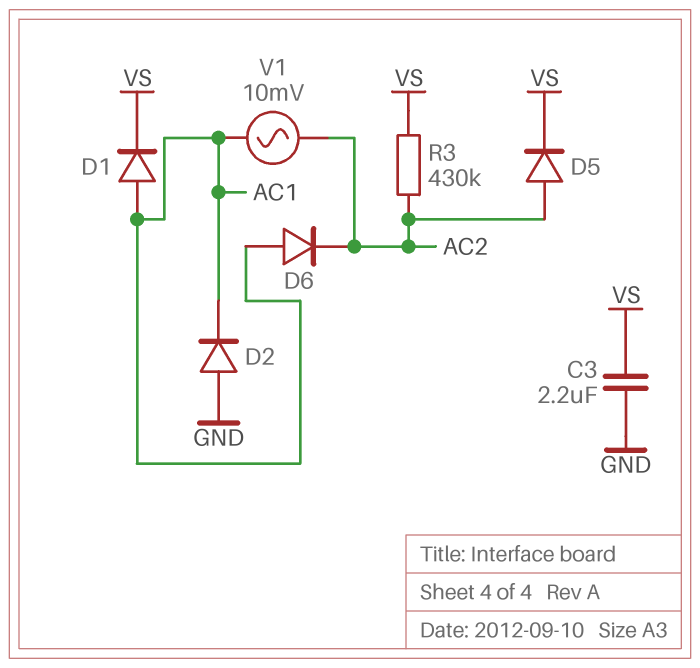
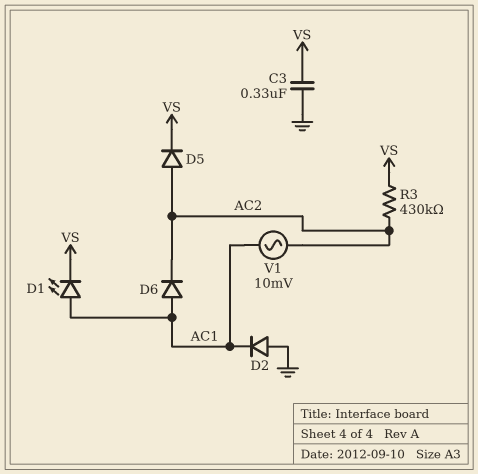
C3: 2.2uF (GND, VS) -> 330nF (GND, VS)
D1: diode (A AC1, K VS) -> LED (A AC1, K VS)

